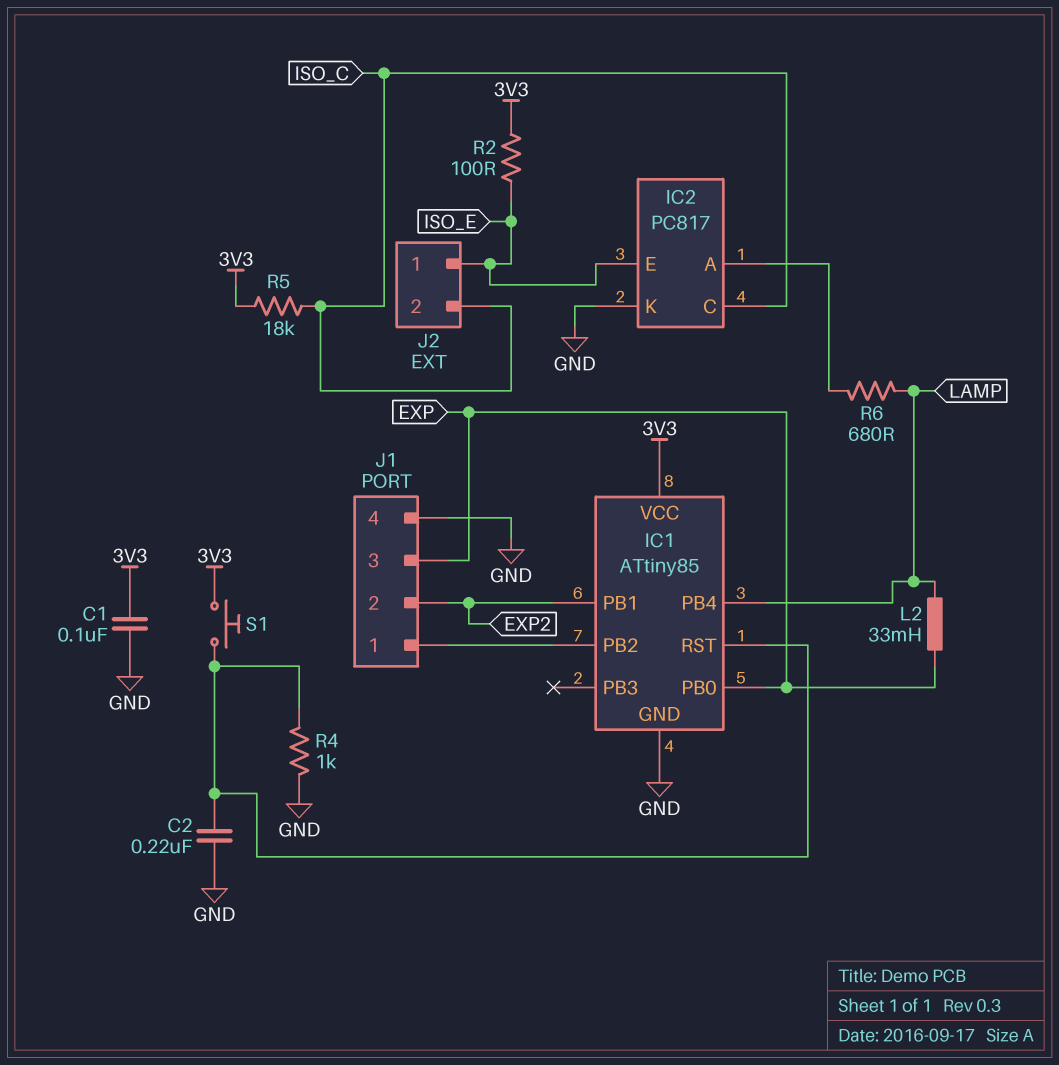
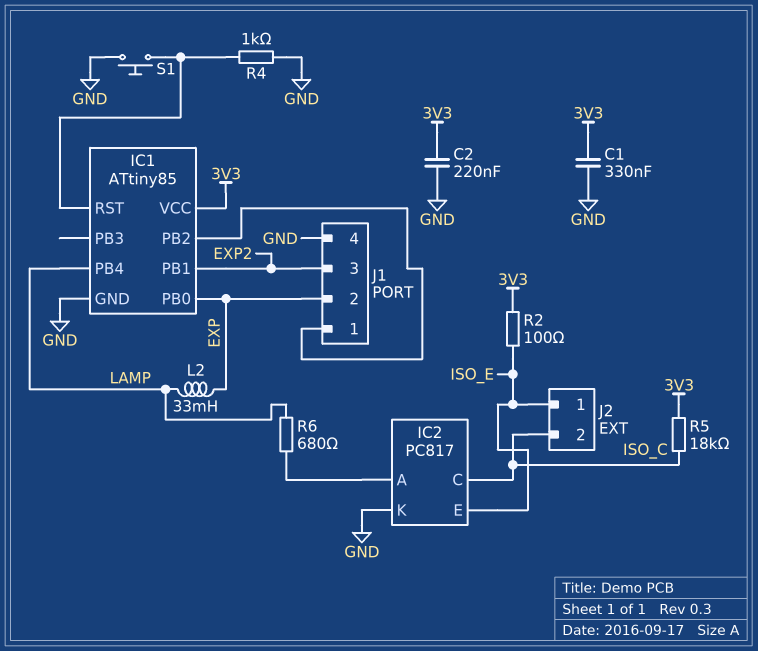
C1: 100nF (3V3, GND) -> 330nF (3V3, GND)
C2: 220nF (GND, IC1/RST) -> 220nF (3V3, GND)
J1 pin 2: EXP2 -> EXP
J1 pin 3: EXP -> EXP2
S1: button (3V3, IC1/RST) -> button (GND, IC1/RST)

